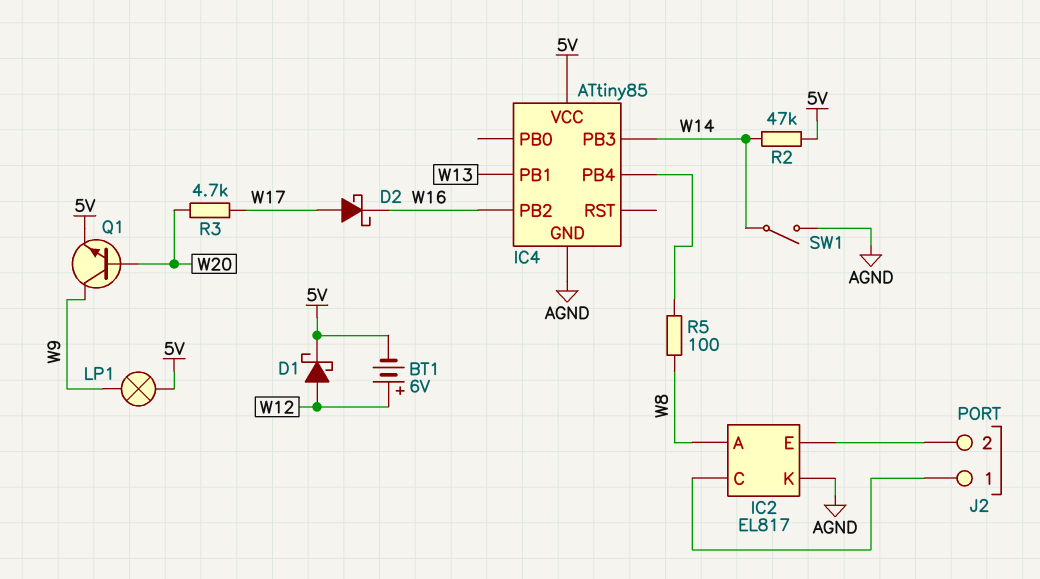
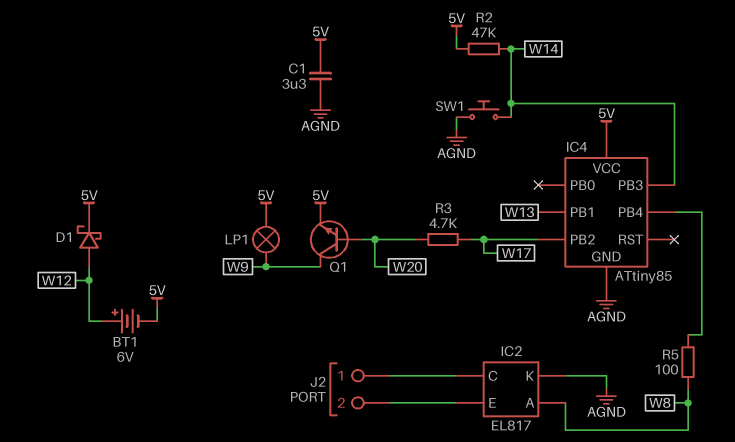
C1: none -> 3.3uF (5V, AGND)
D2: schottky (A W17, K W16) -> none
IC4 pin PB2: W16 -> W17
SW1: switch (AGND, W14) -> button (AGND, W14)

